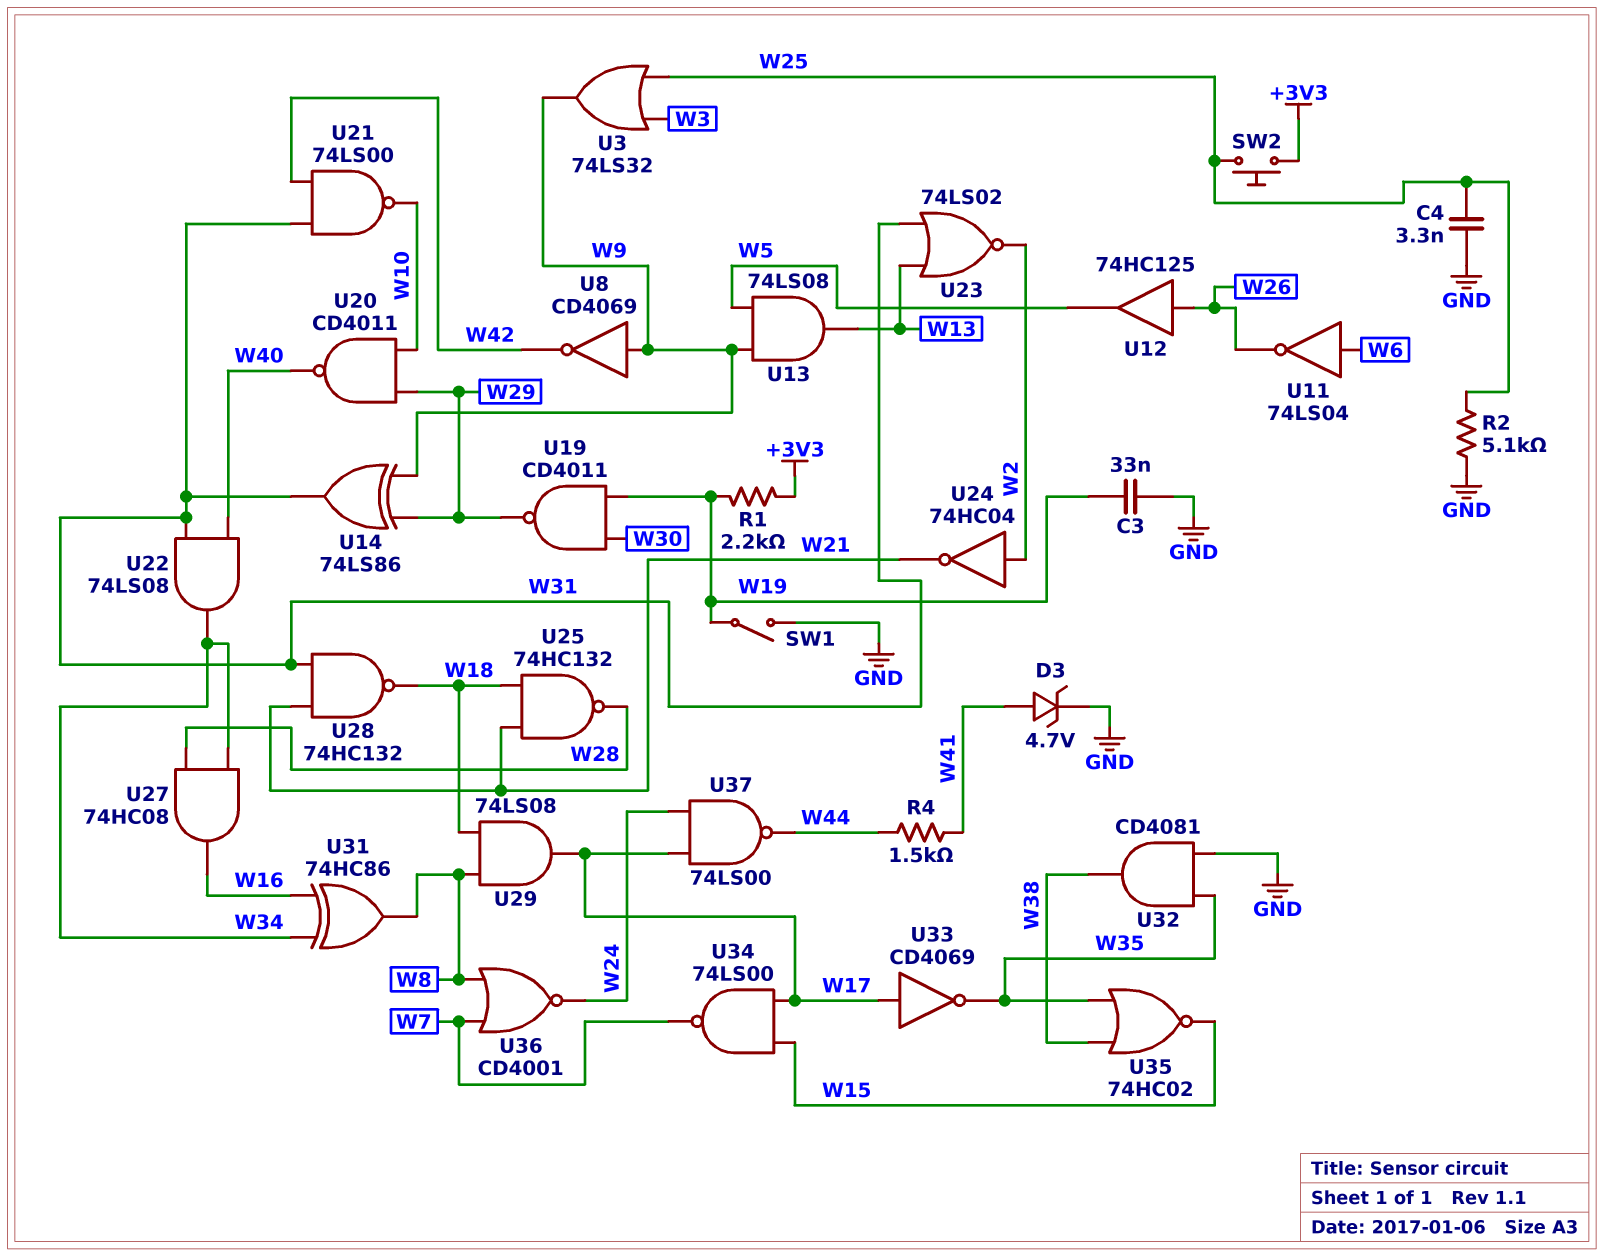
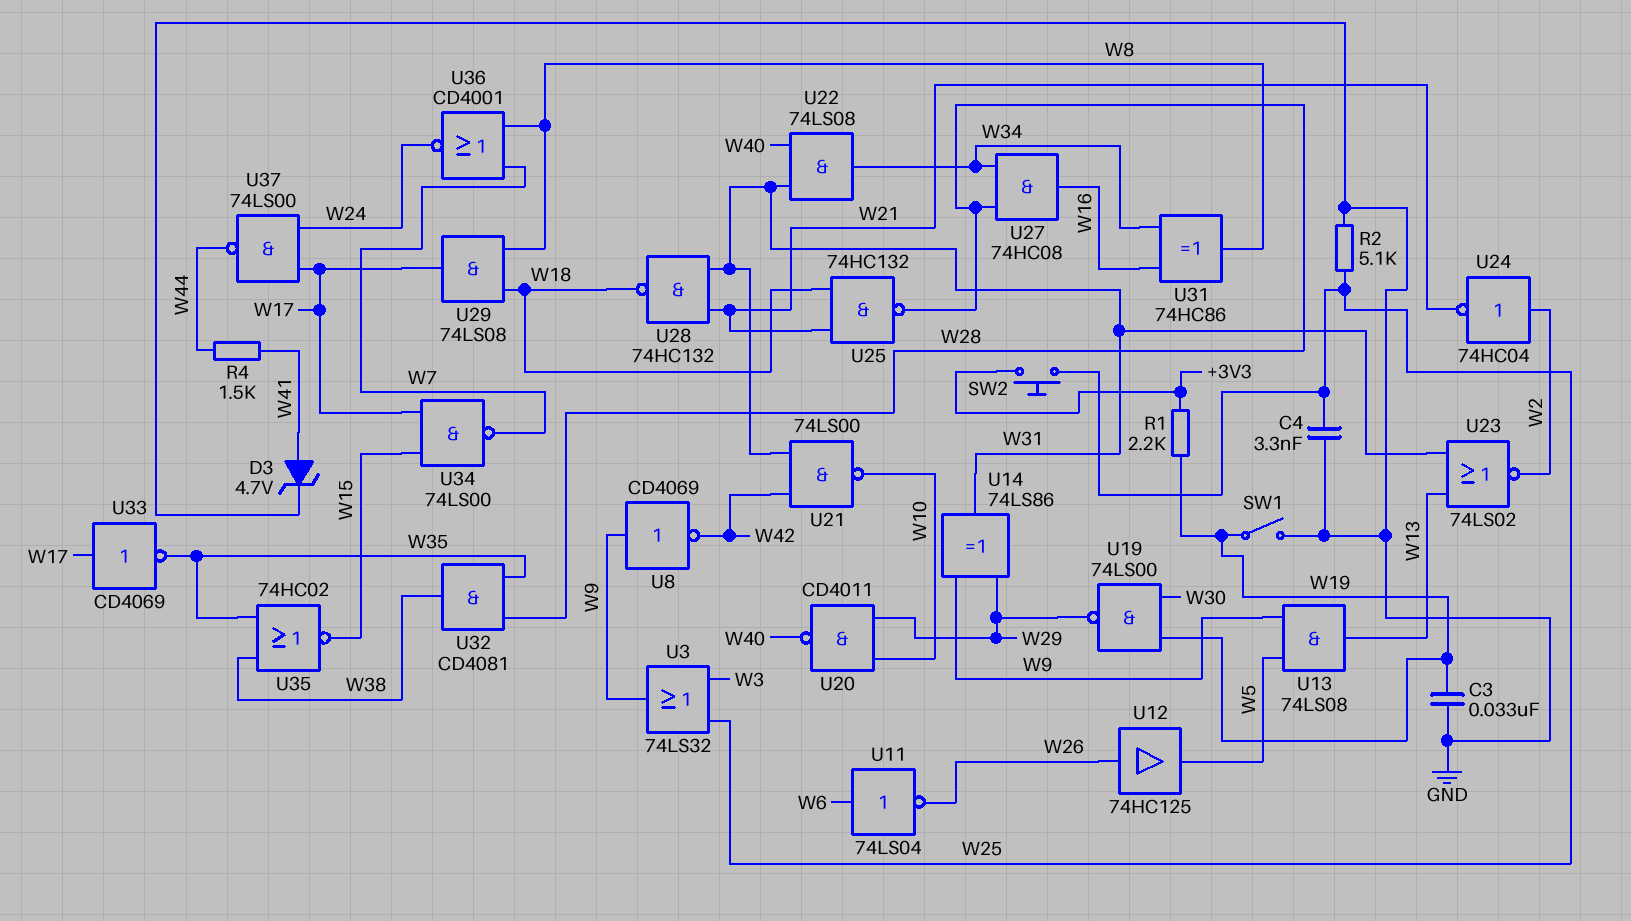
U19: NAND CD4011 (in W19, in W30, out W29) -> NAND 74LS00 (in W19, in W30, out W29)
U32: AND CD4081 (in GND, in W35, out W38) -> AND CD4081 (in W28, in W35, out W38)

